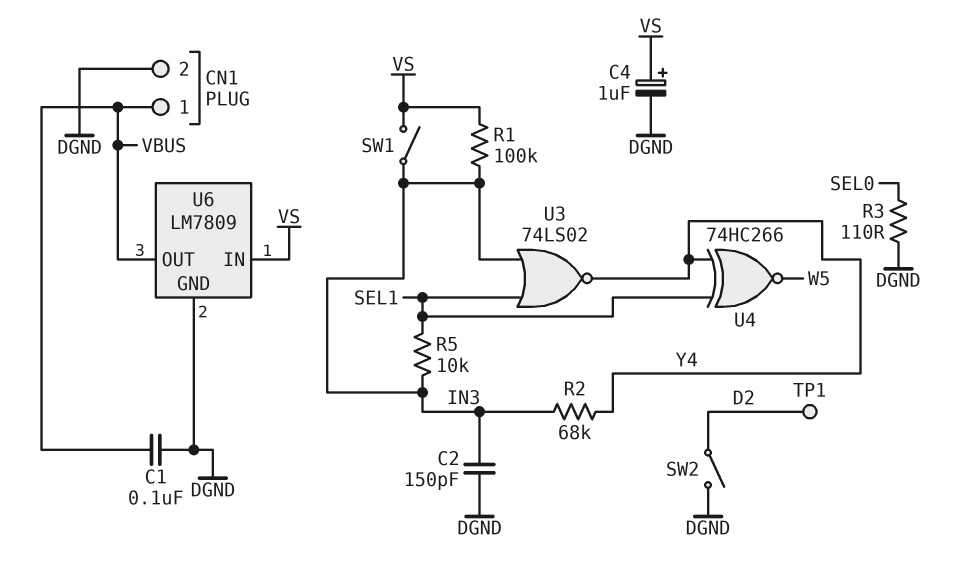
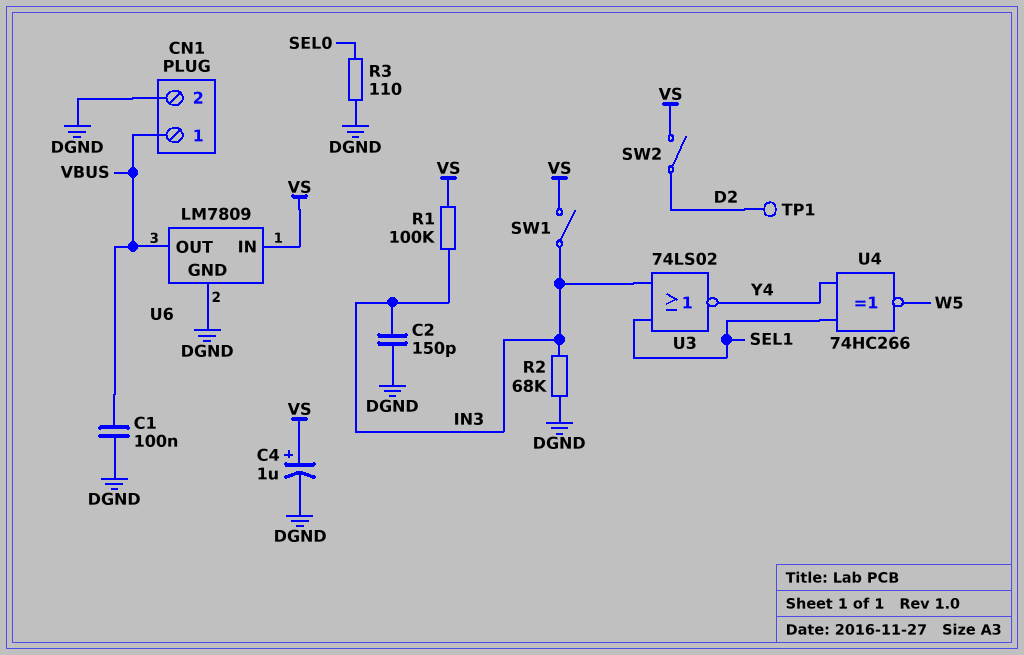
R2: 68k (IN3, Y4) -> 68k (DGND, IN3)
R5: 10k (IN3, SEL1) -> none
SW2: switch (D2, DGND) -> switch (D2, VS)

